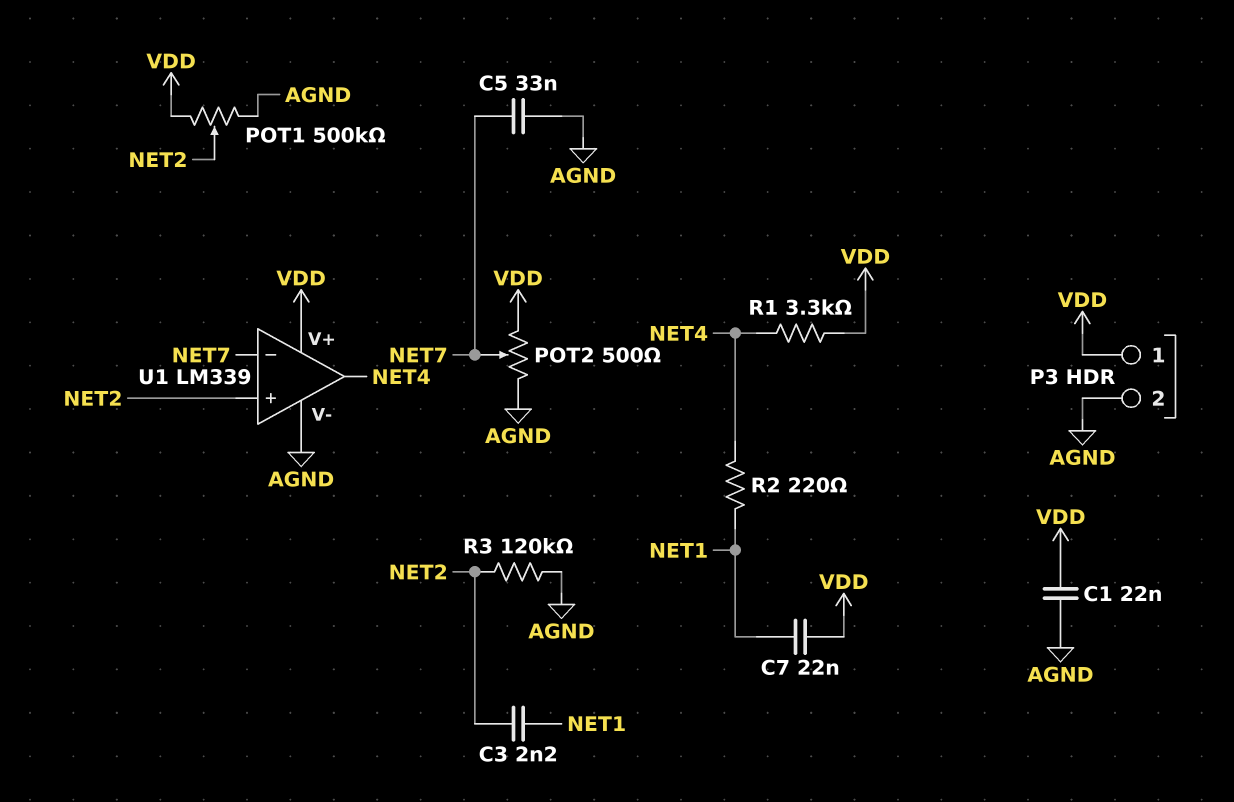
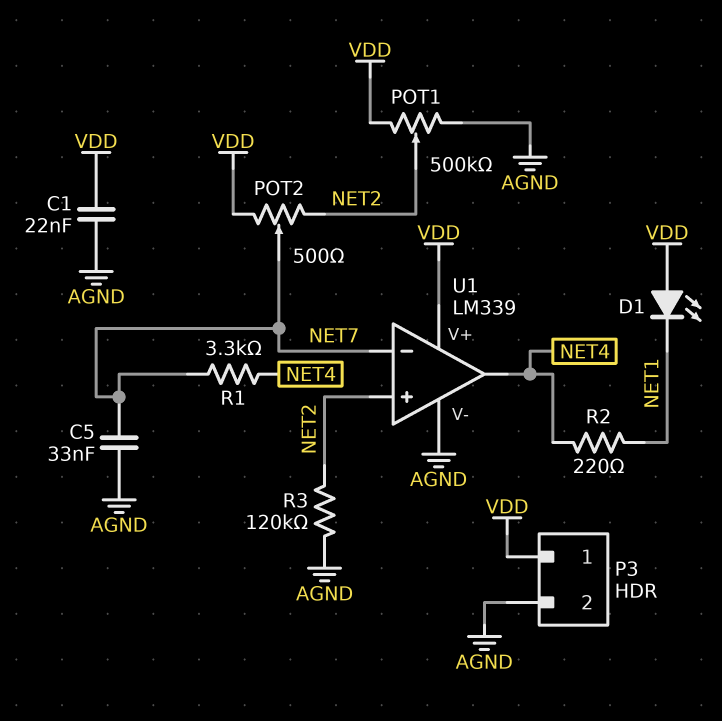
C3: 2.2nF (NET1, NET2) -> none
C7: 22nF (NET1, VDD) -> none
D1: none -> LED (A VDD, K NET1)
POT2: 500 (AGND, VDD, wiper NET7) -> 500 (NET2, VDD, wiper NET7)
R1: 3.3k (NET4, VDD) -> 3.3k (NET4, NET7)

